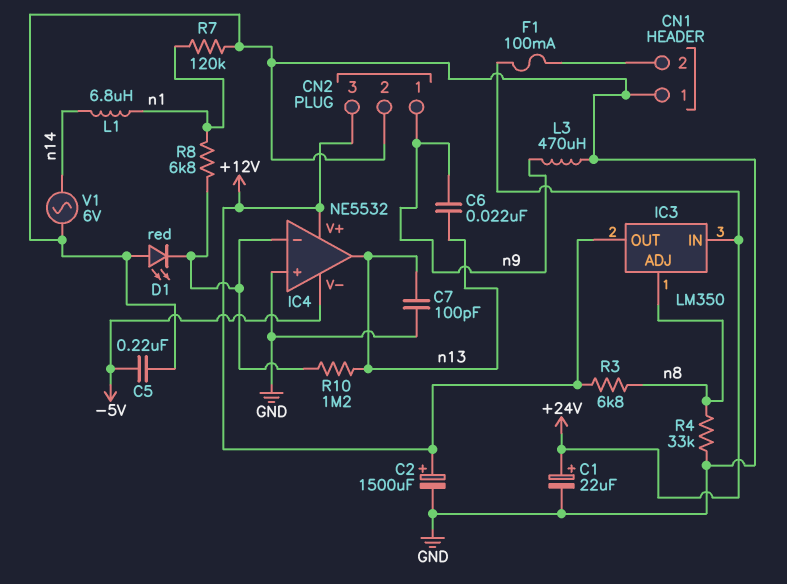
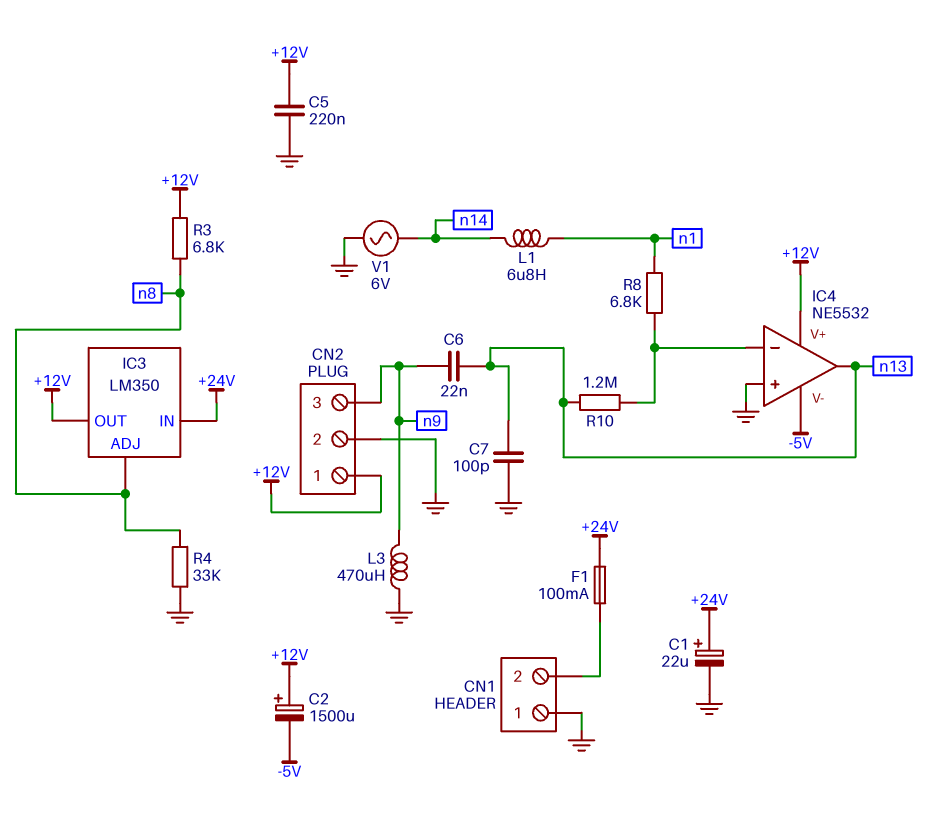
C2: 1500uF (plus +12V, minus GND) -> 1500uF (plus +12V, minus -5V)
C5: 220nF (-5V, GND) -> 220nF (+12V, GND)
CN2 pin 1: n9 -> +12V
CN2 pin 3: +12V -> n9
D1: LED red (A GND, K IC4/in-) -> none
R7: 120k (GND, n1) -> none

